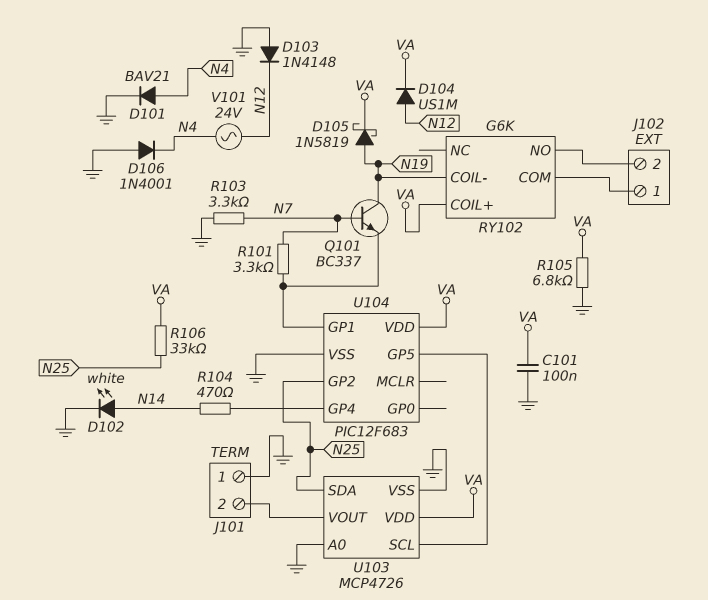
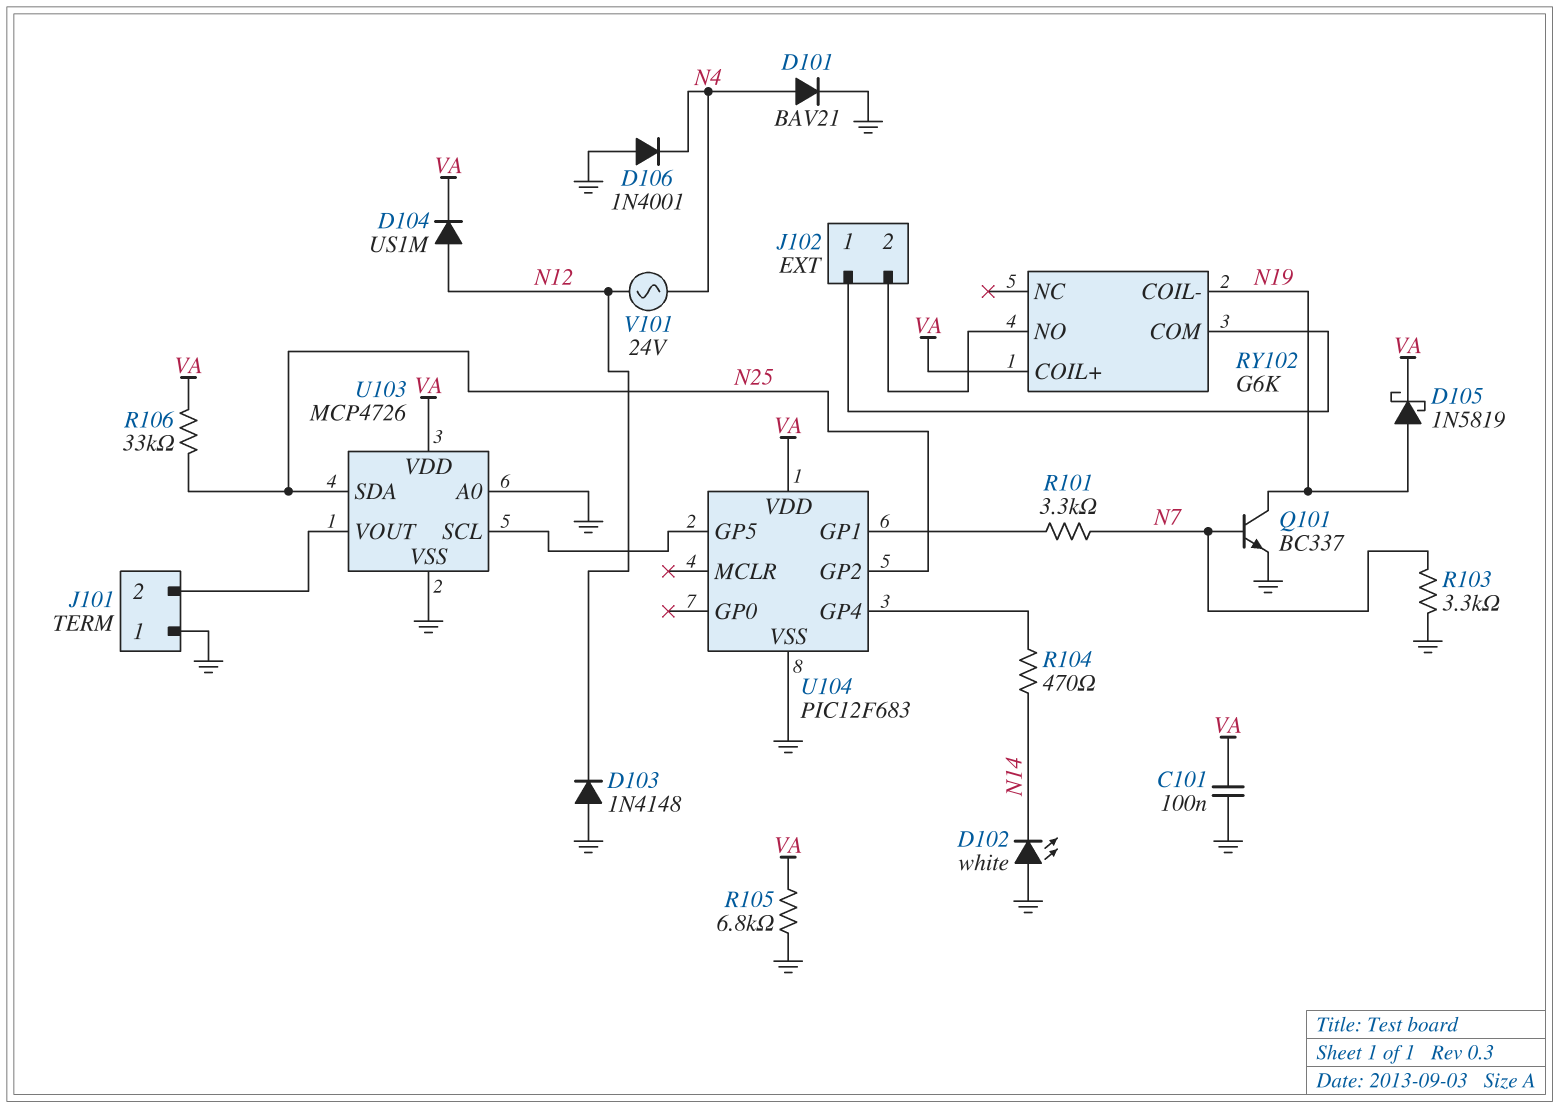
D102: LED white (A N14, K GND) -> LED white (A GND, K N14)
Q101: NPN BC337 (B N7, C N19, E U104/GP1) -> NPN BC337 (B N7, C N19, E GND)

